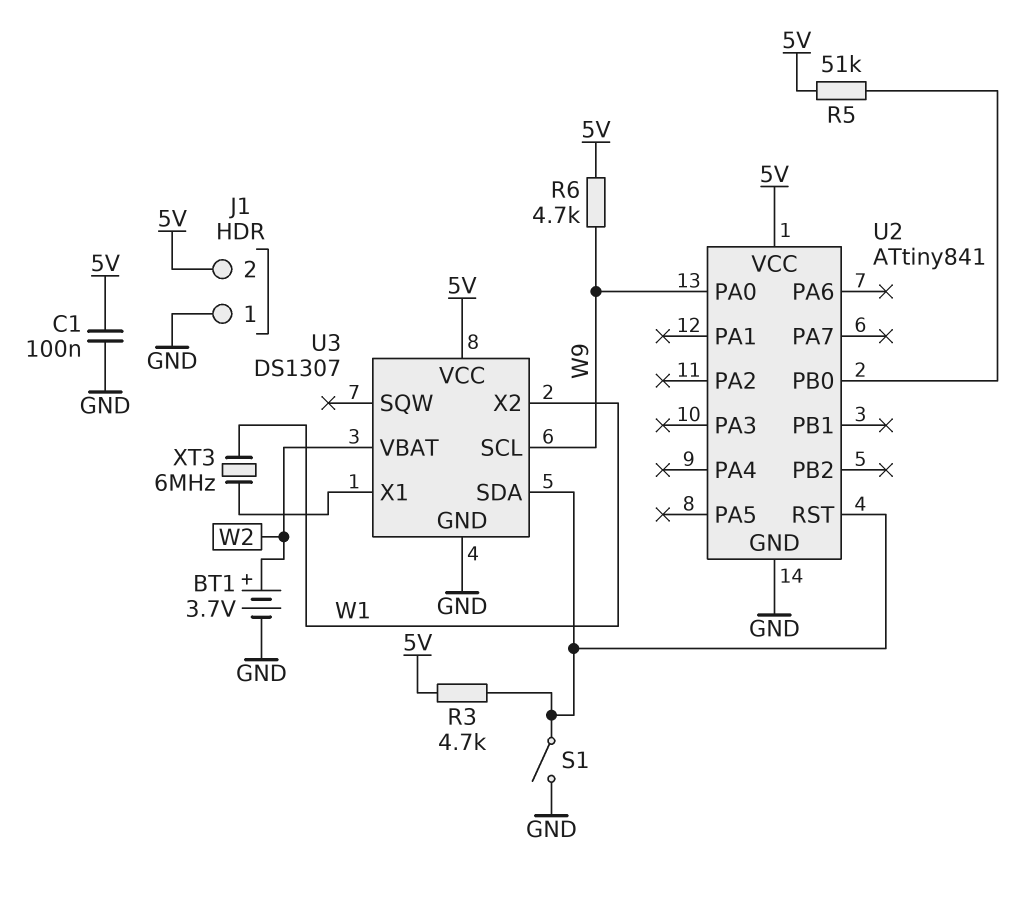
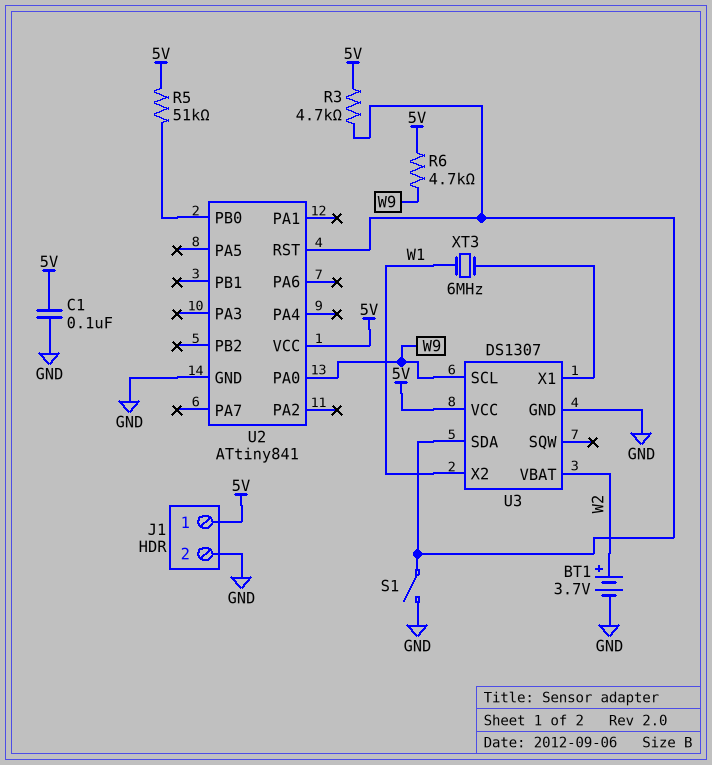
J1 pin 1: GND -> 5V
J1 pin 2: 5V -> GND

